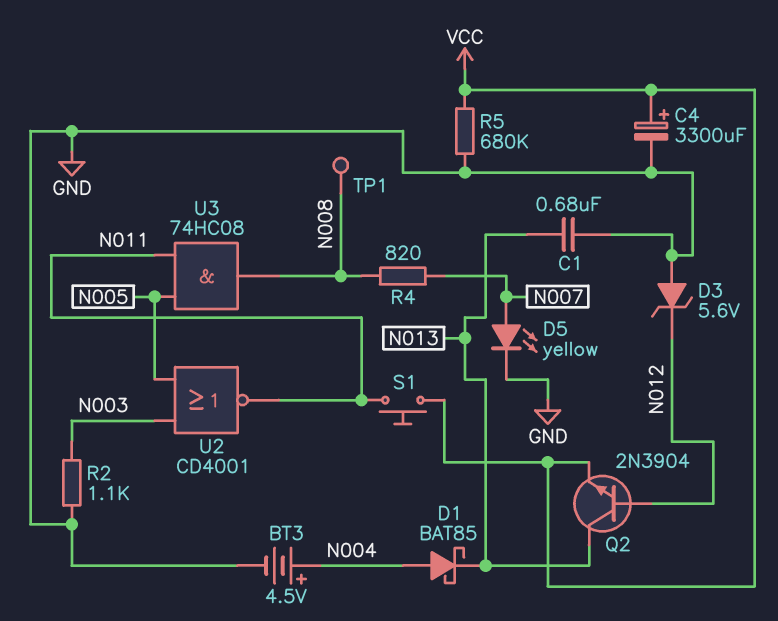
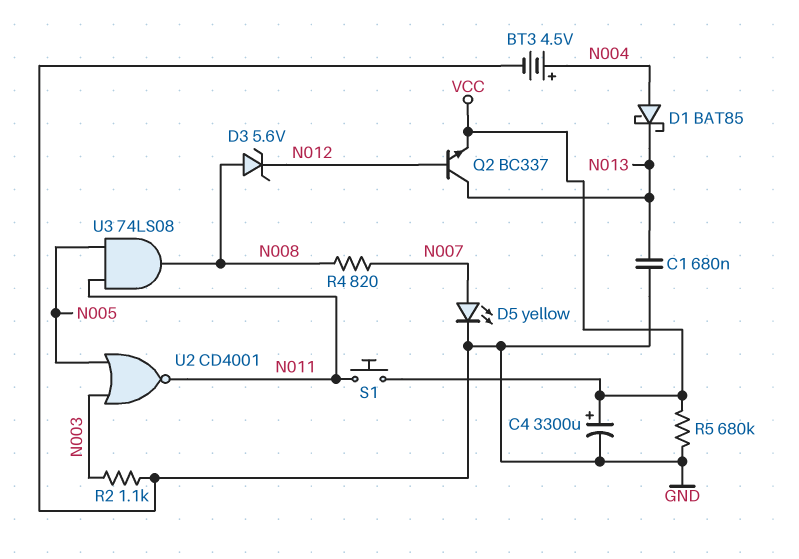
D3: zener 5.6V (A GND, K N012) -> zener 5.6V (A N008, K N012)
Q2: NPN 2N3904 (B N012, C N013, E VCC) -> NPN BC337 (B N012, C N013, E VCC)
TP1: test point (N008) -> none
U3: AND 74HC08 (in N005, in N011, out N008) -> AND 74LS08 (in N005, in N011, out N008)

